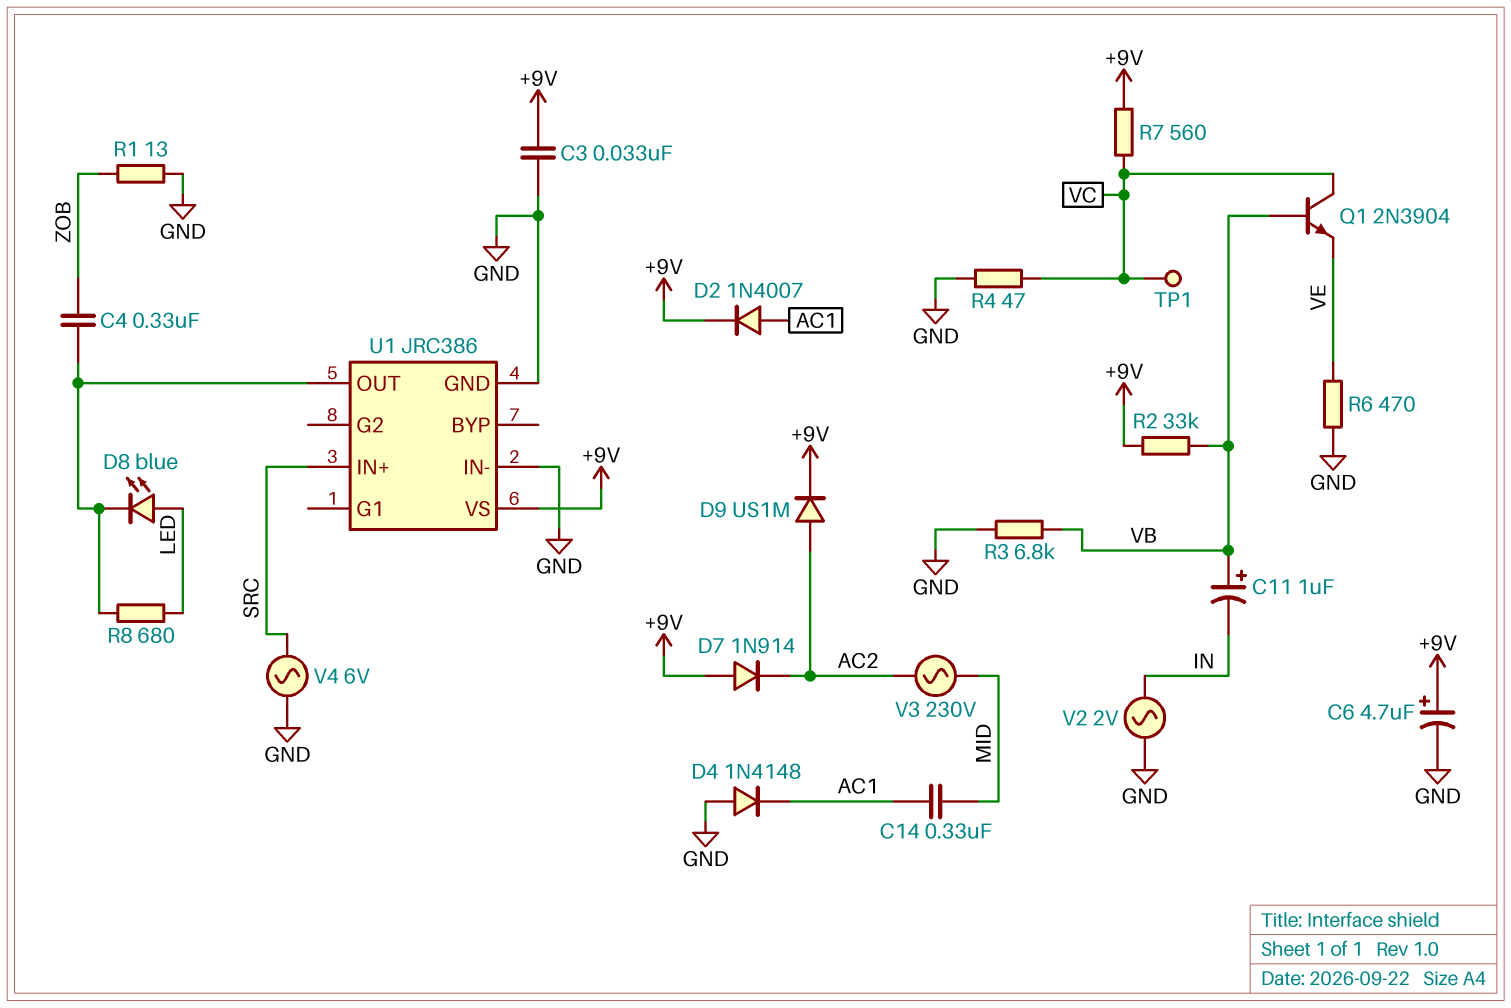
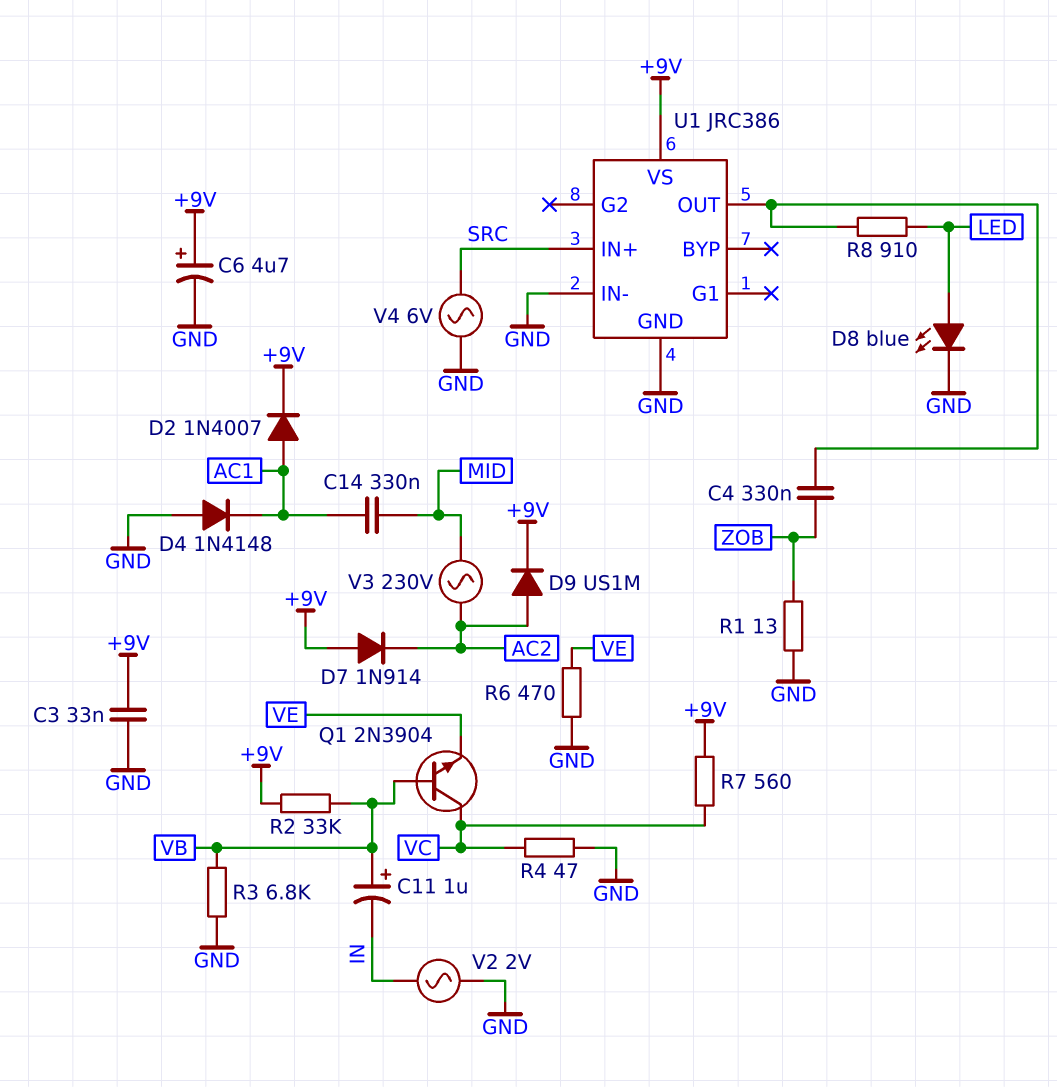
D8: LED blue (A LED, K U1/OUT) -> LED blue (A LED, K GND)
R8: 680 (LED, U1/OUT) -> 910 (LED, U1/OUT)
TP1: test point (VC) -> none

